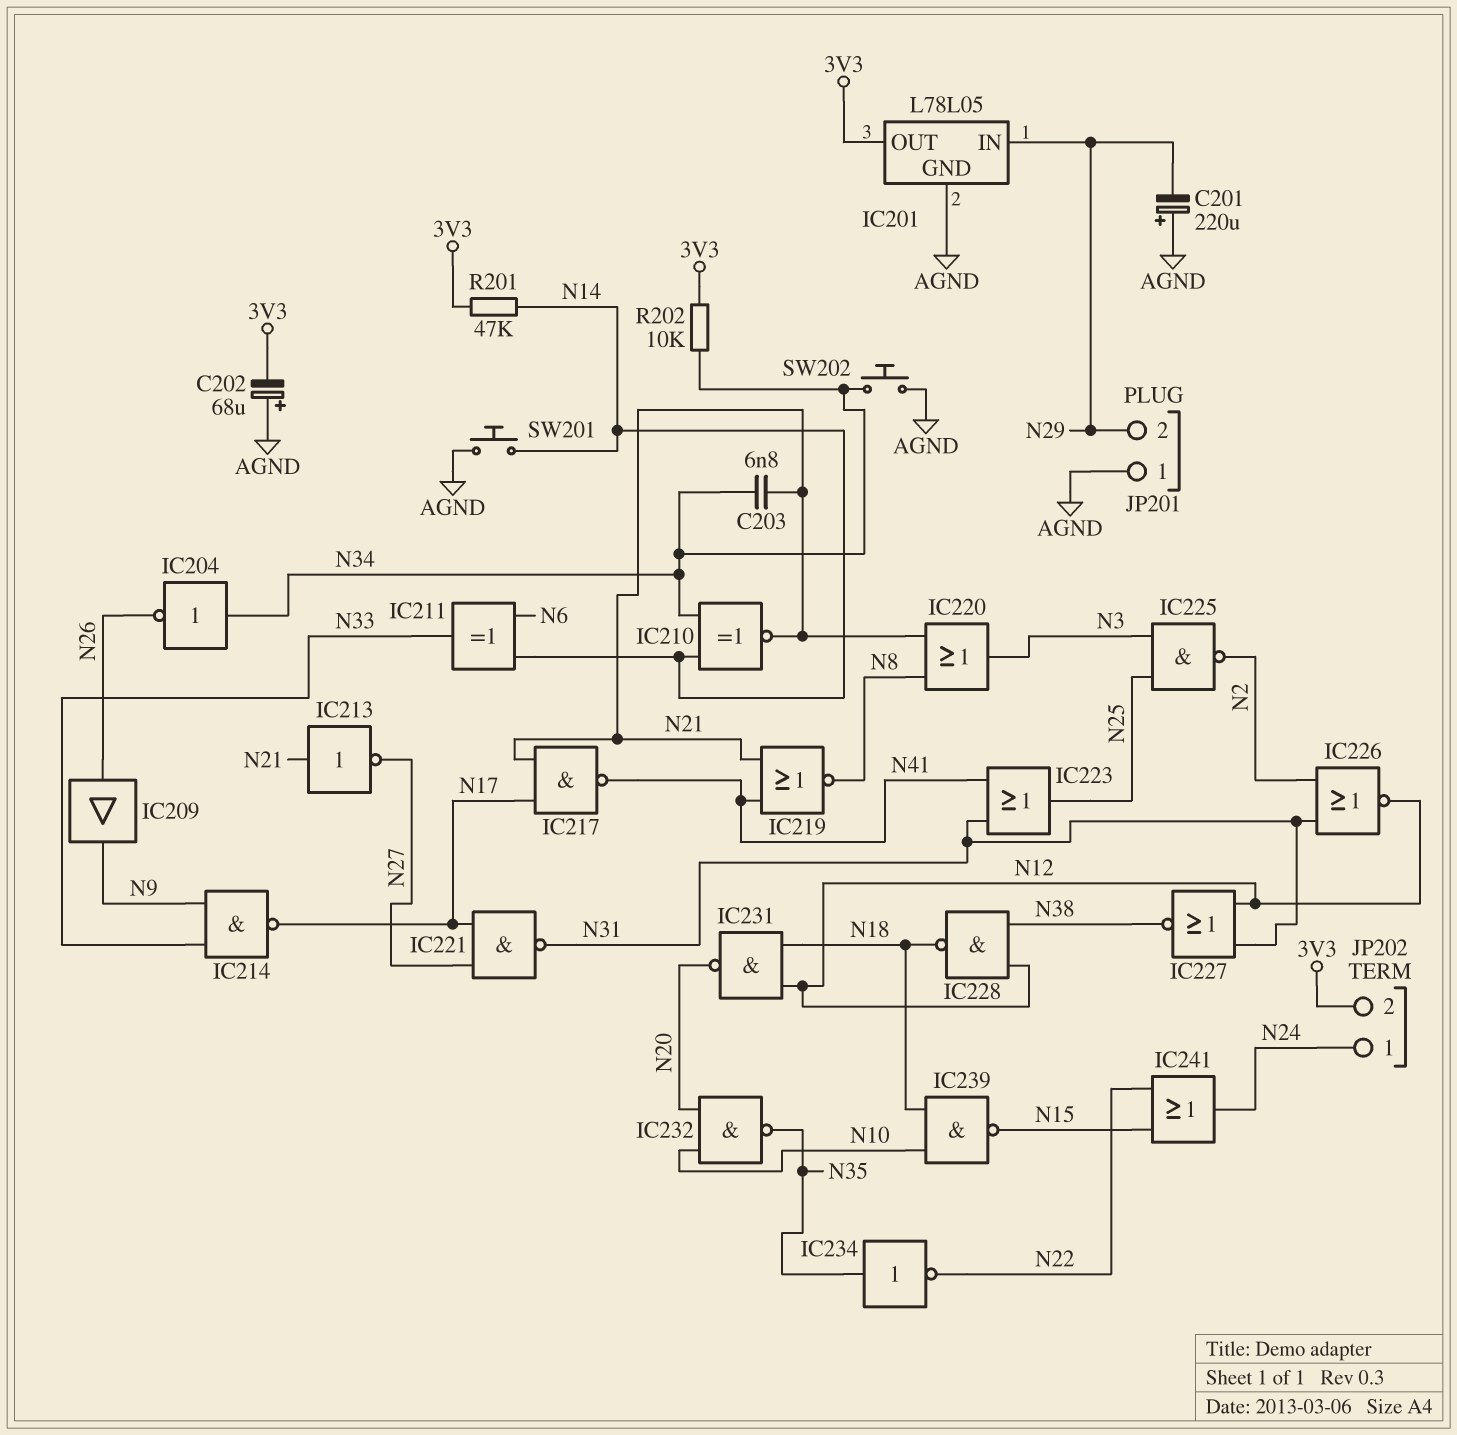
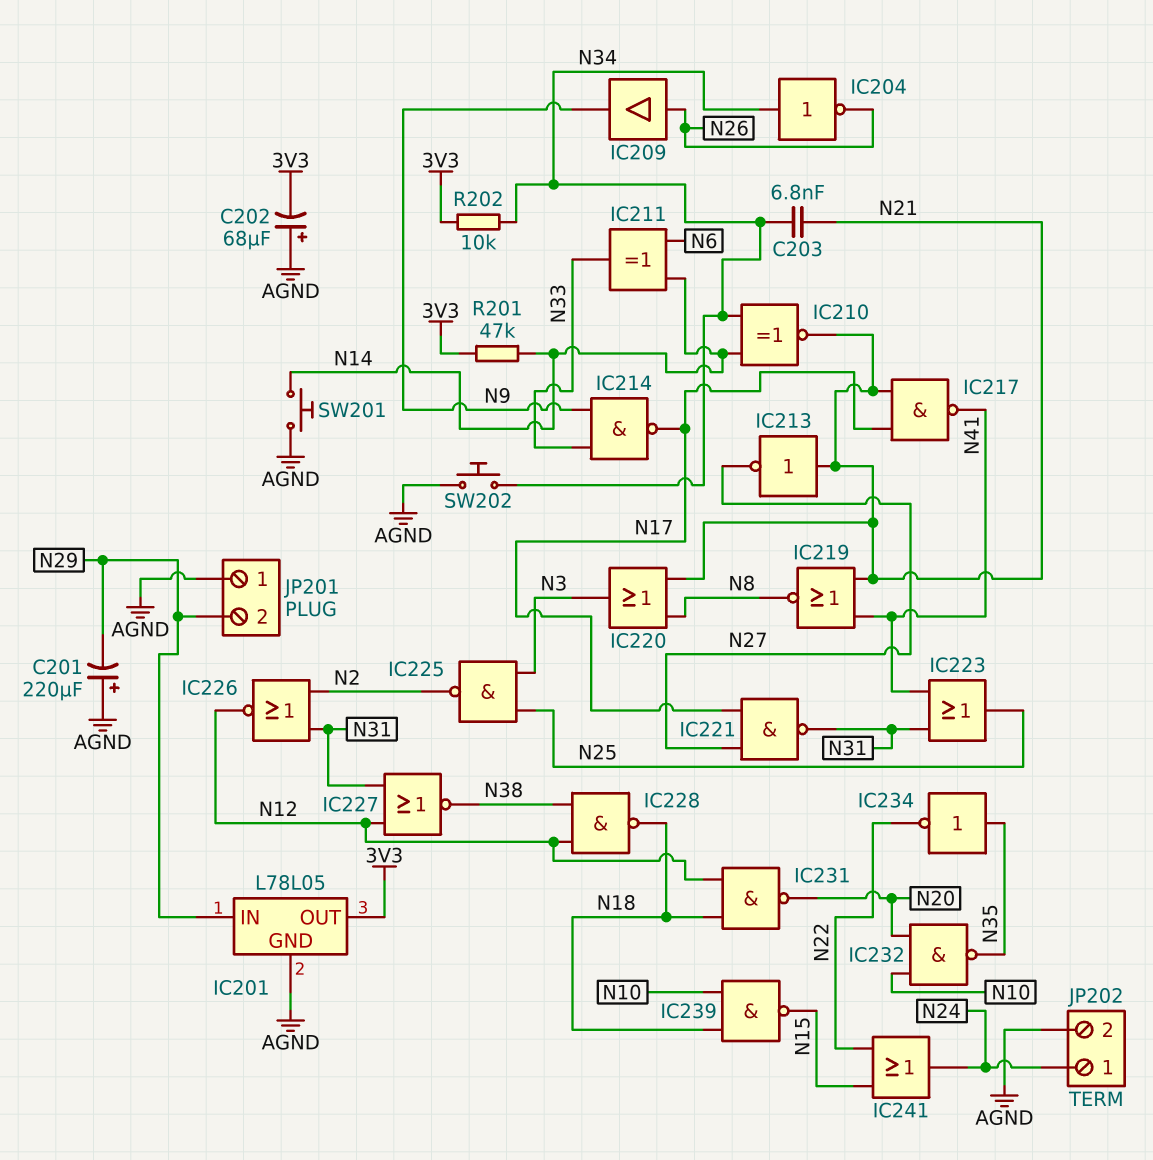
JP202 pin 2: 3V3 -> AGND

